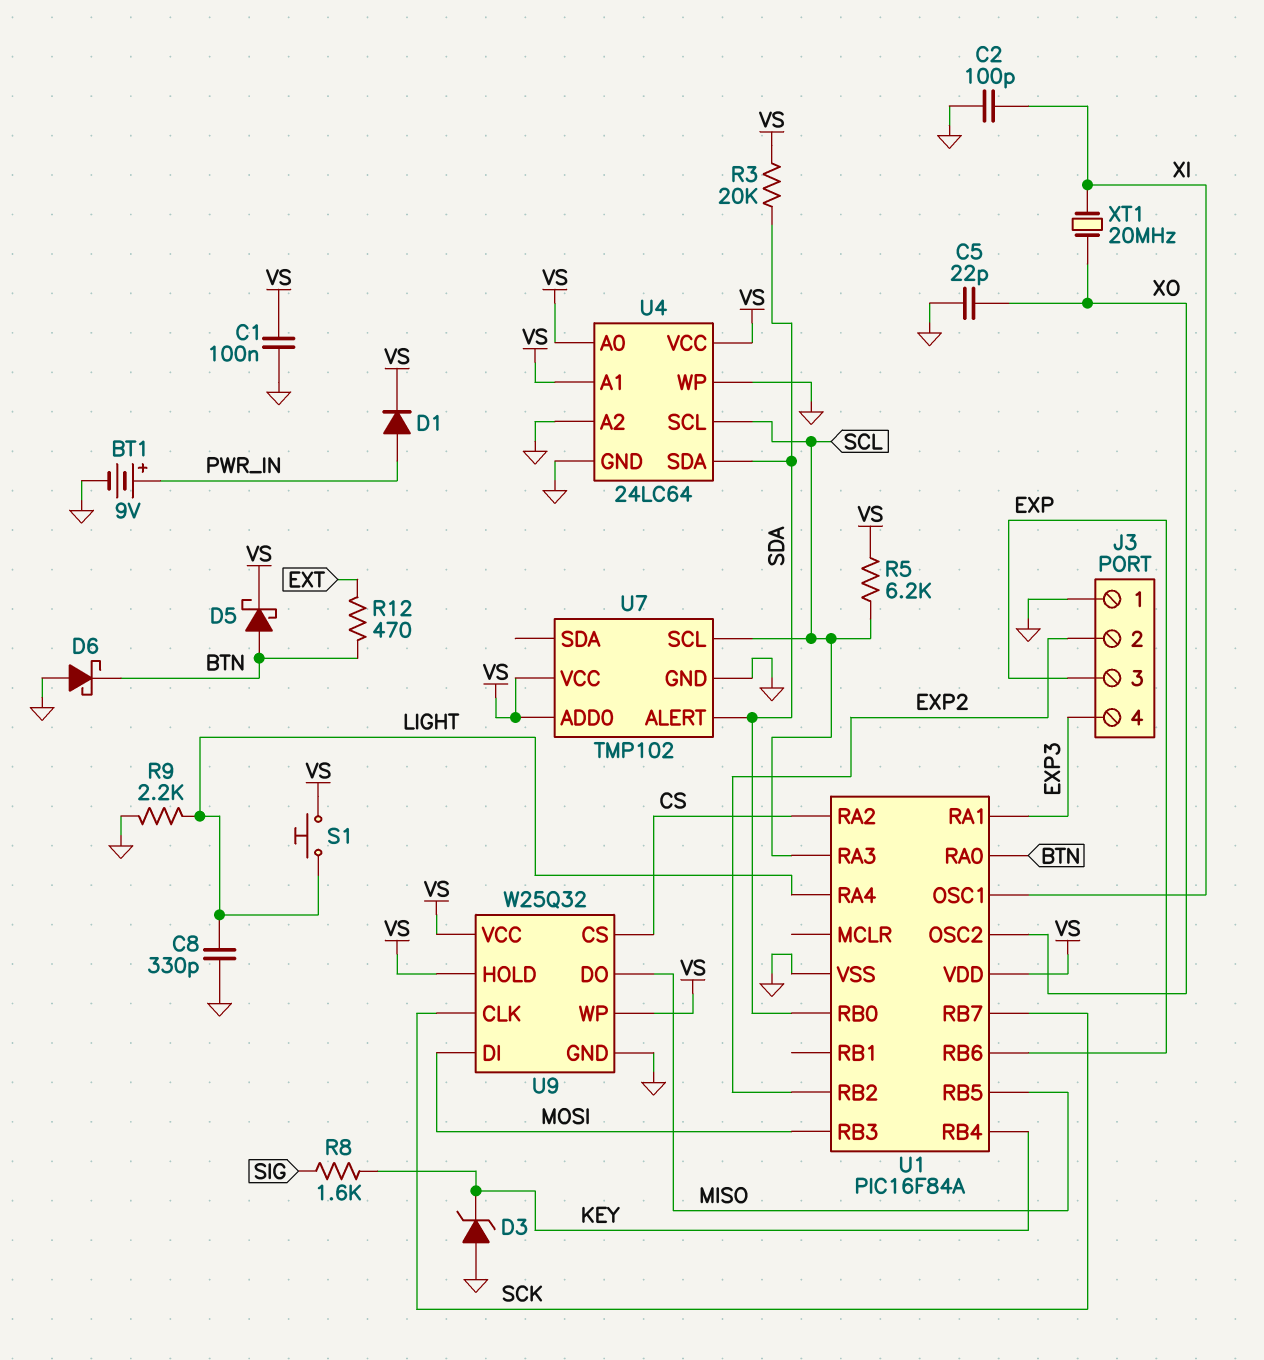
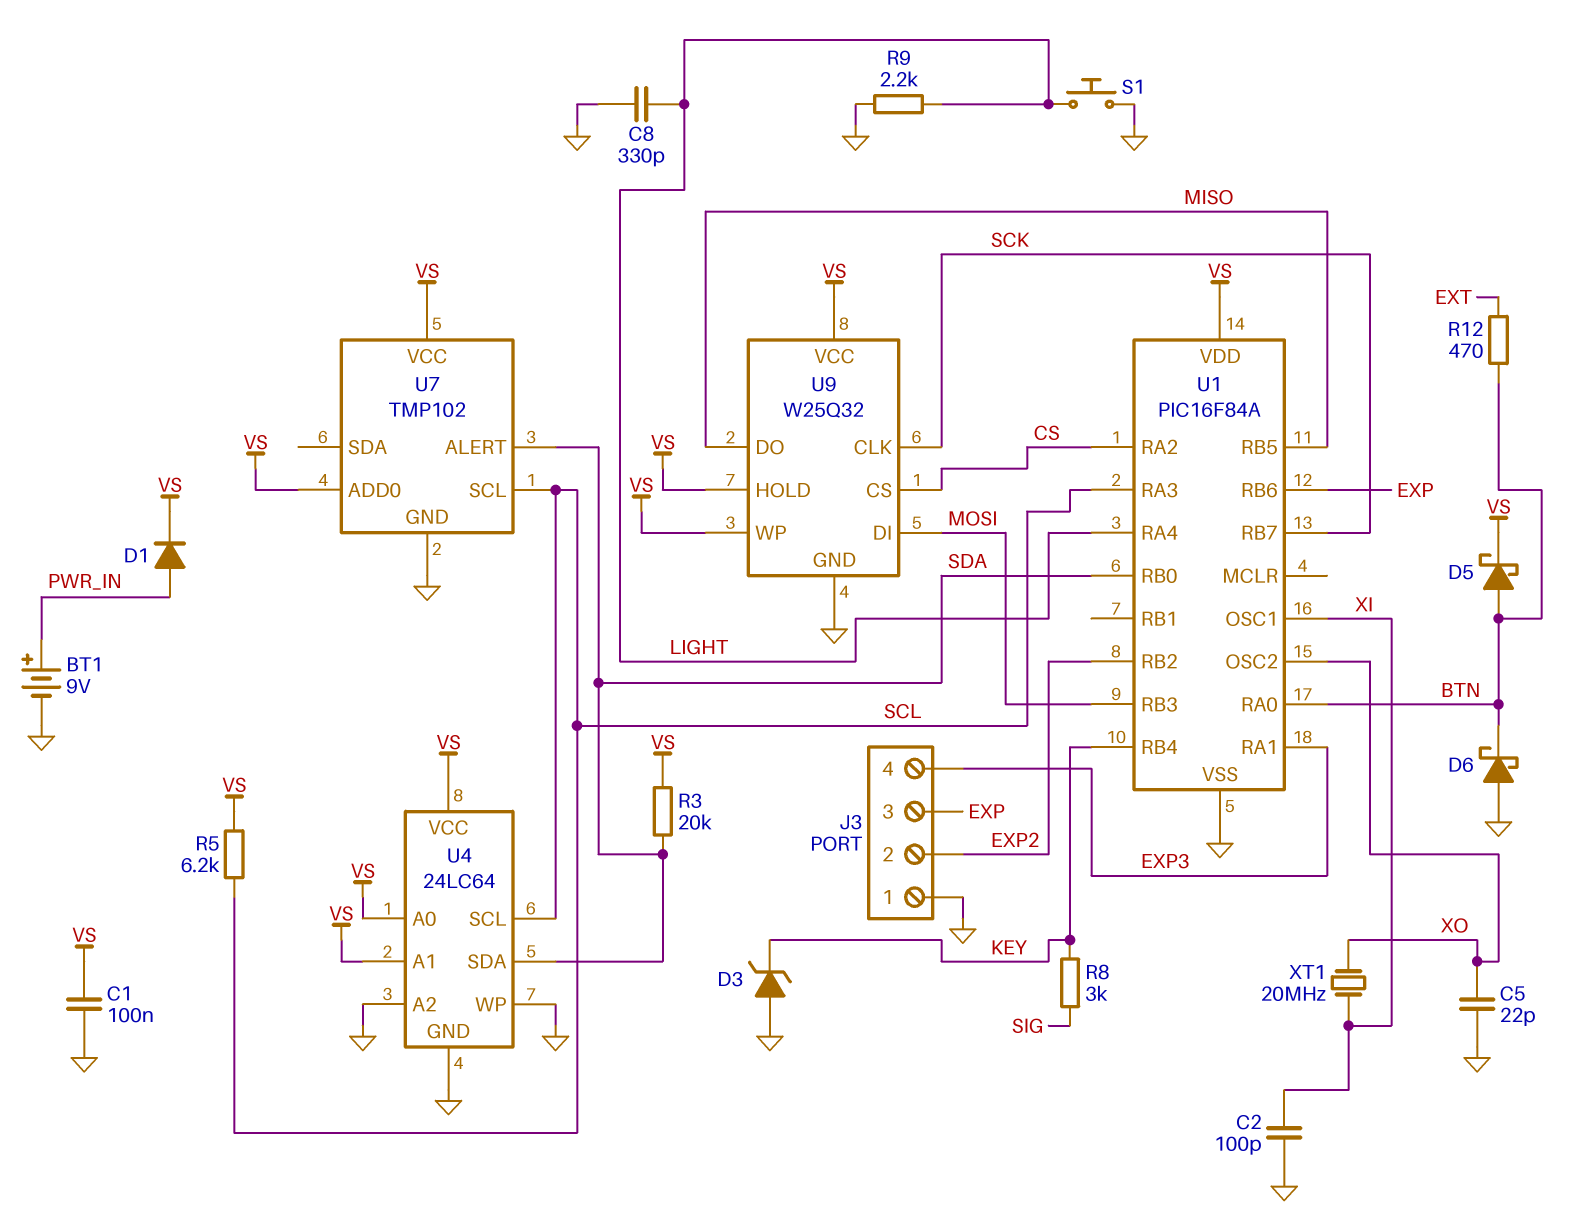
R8: 1.6k (KEY, SIG) -> 3k (KEY, SIG)
S1: button (LIGHT, VS) -> button (GND, LIGHT)

